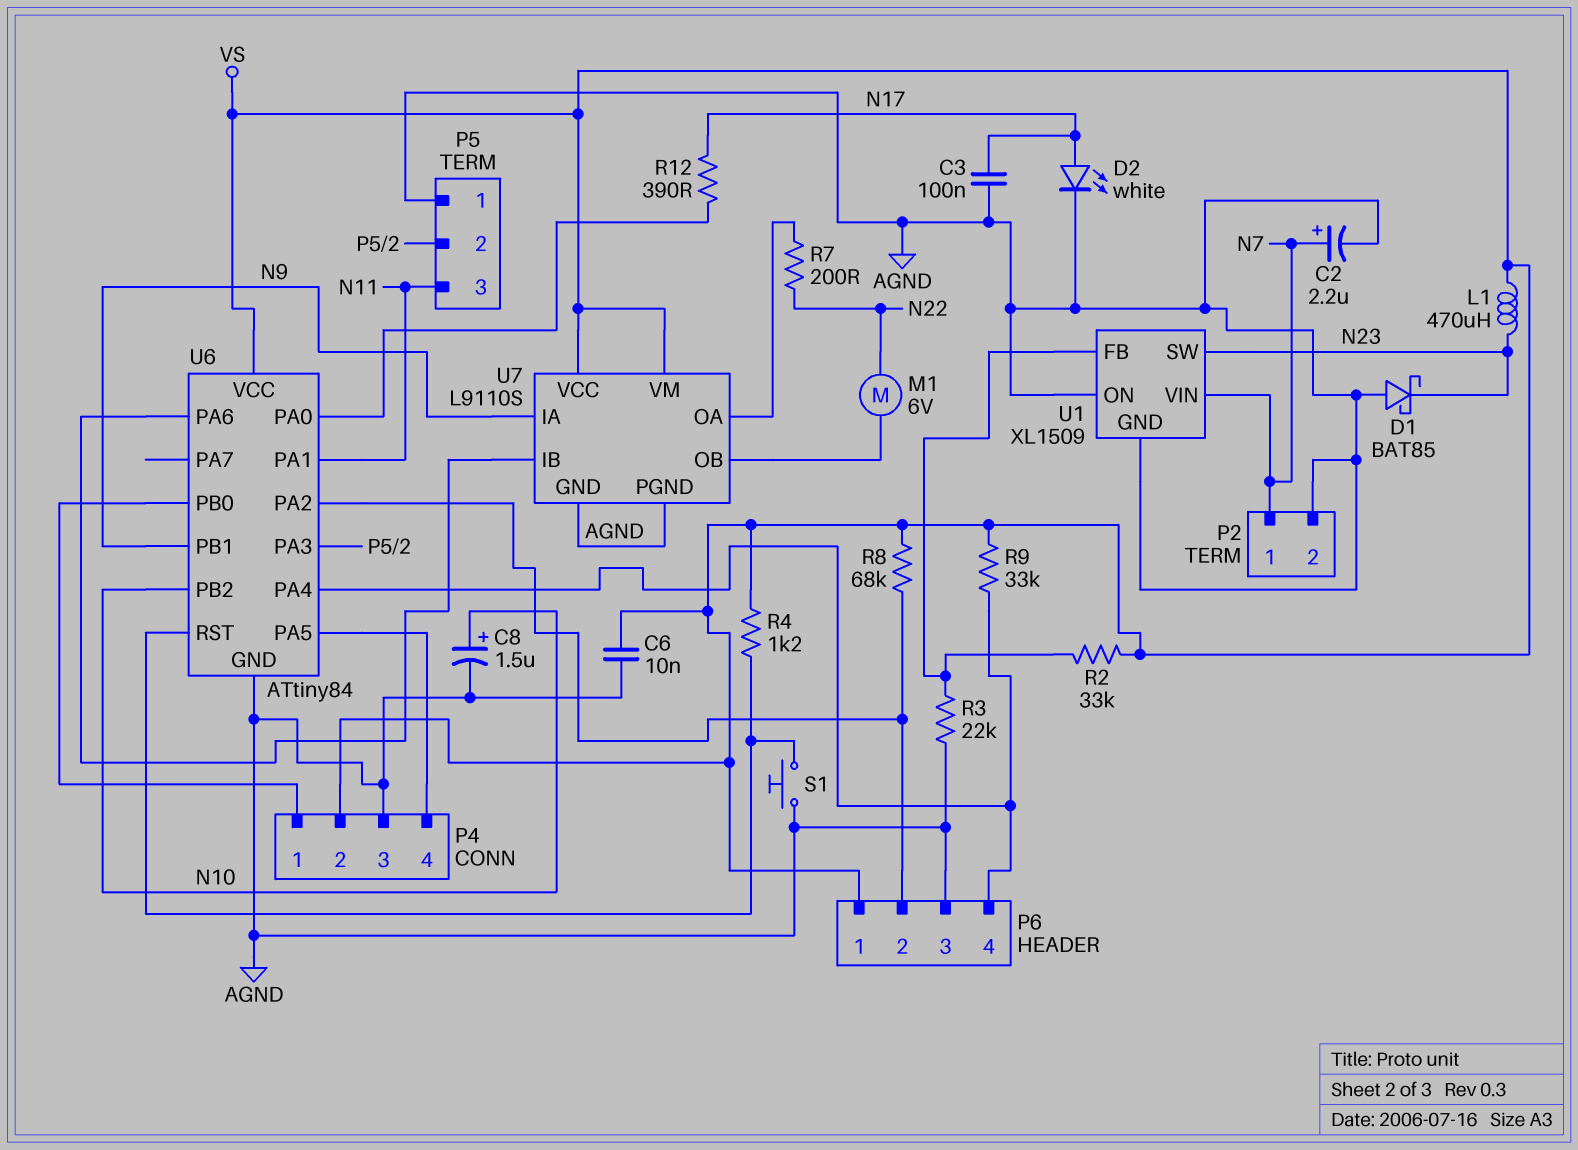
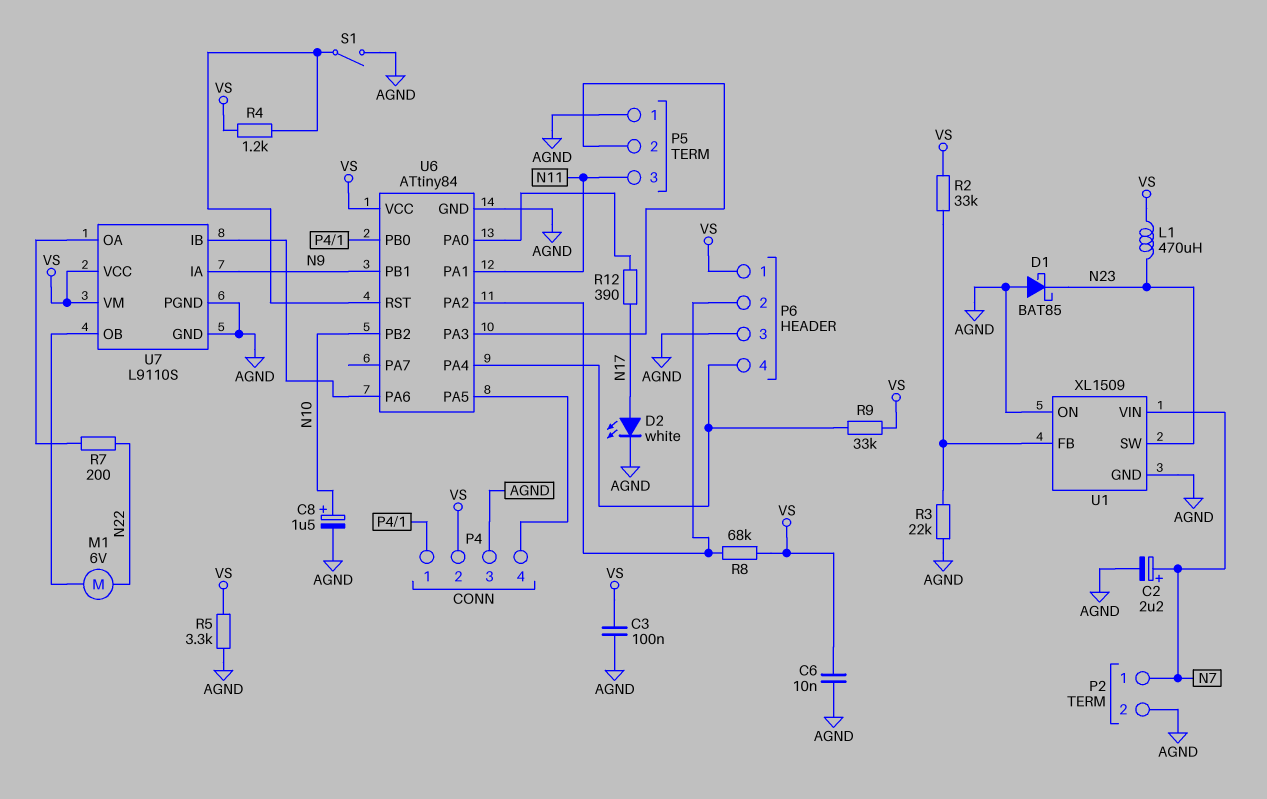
C3: 100nF (AGND, N17) -> 100nF (AGND, VS)
R5: none -> 3.3k (AGND, VS)
S1: button (AGND, U6/RST) -> switch (AGND, U6/RST)

